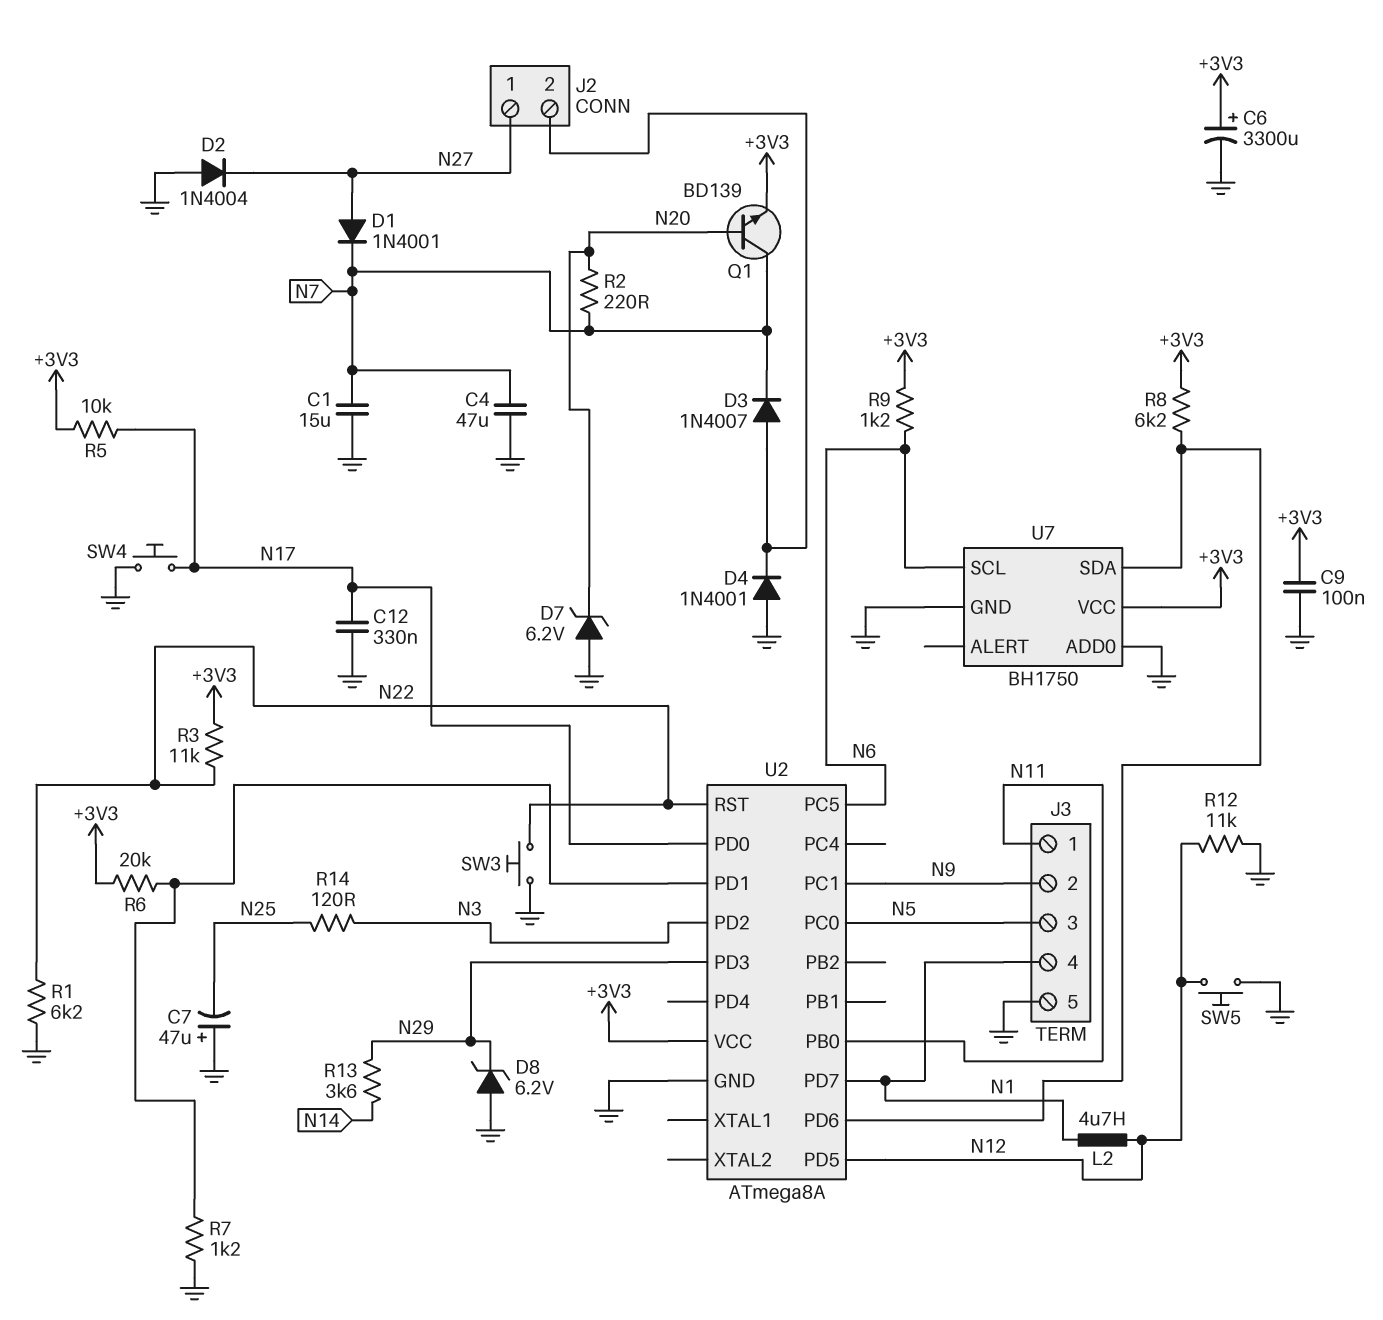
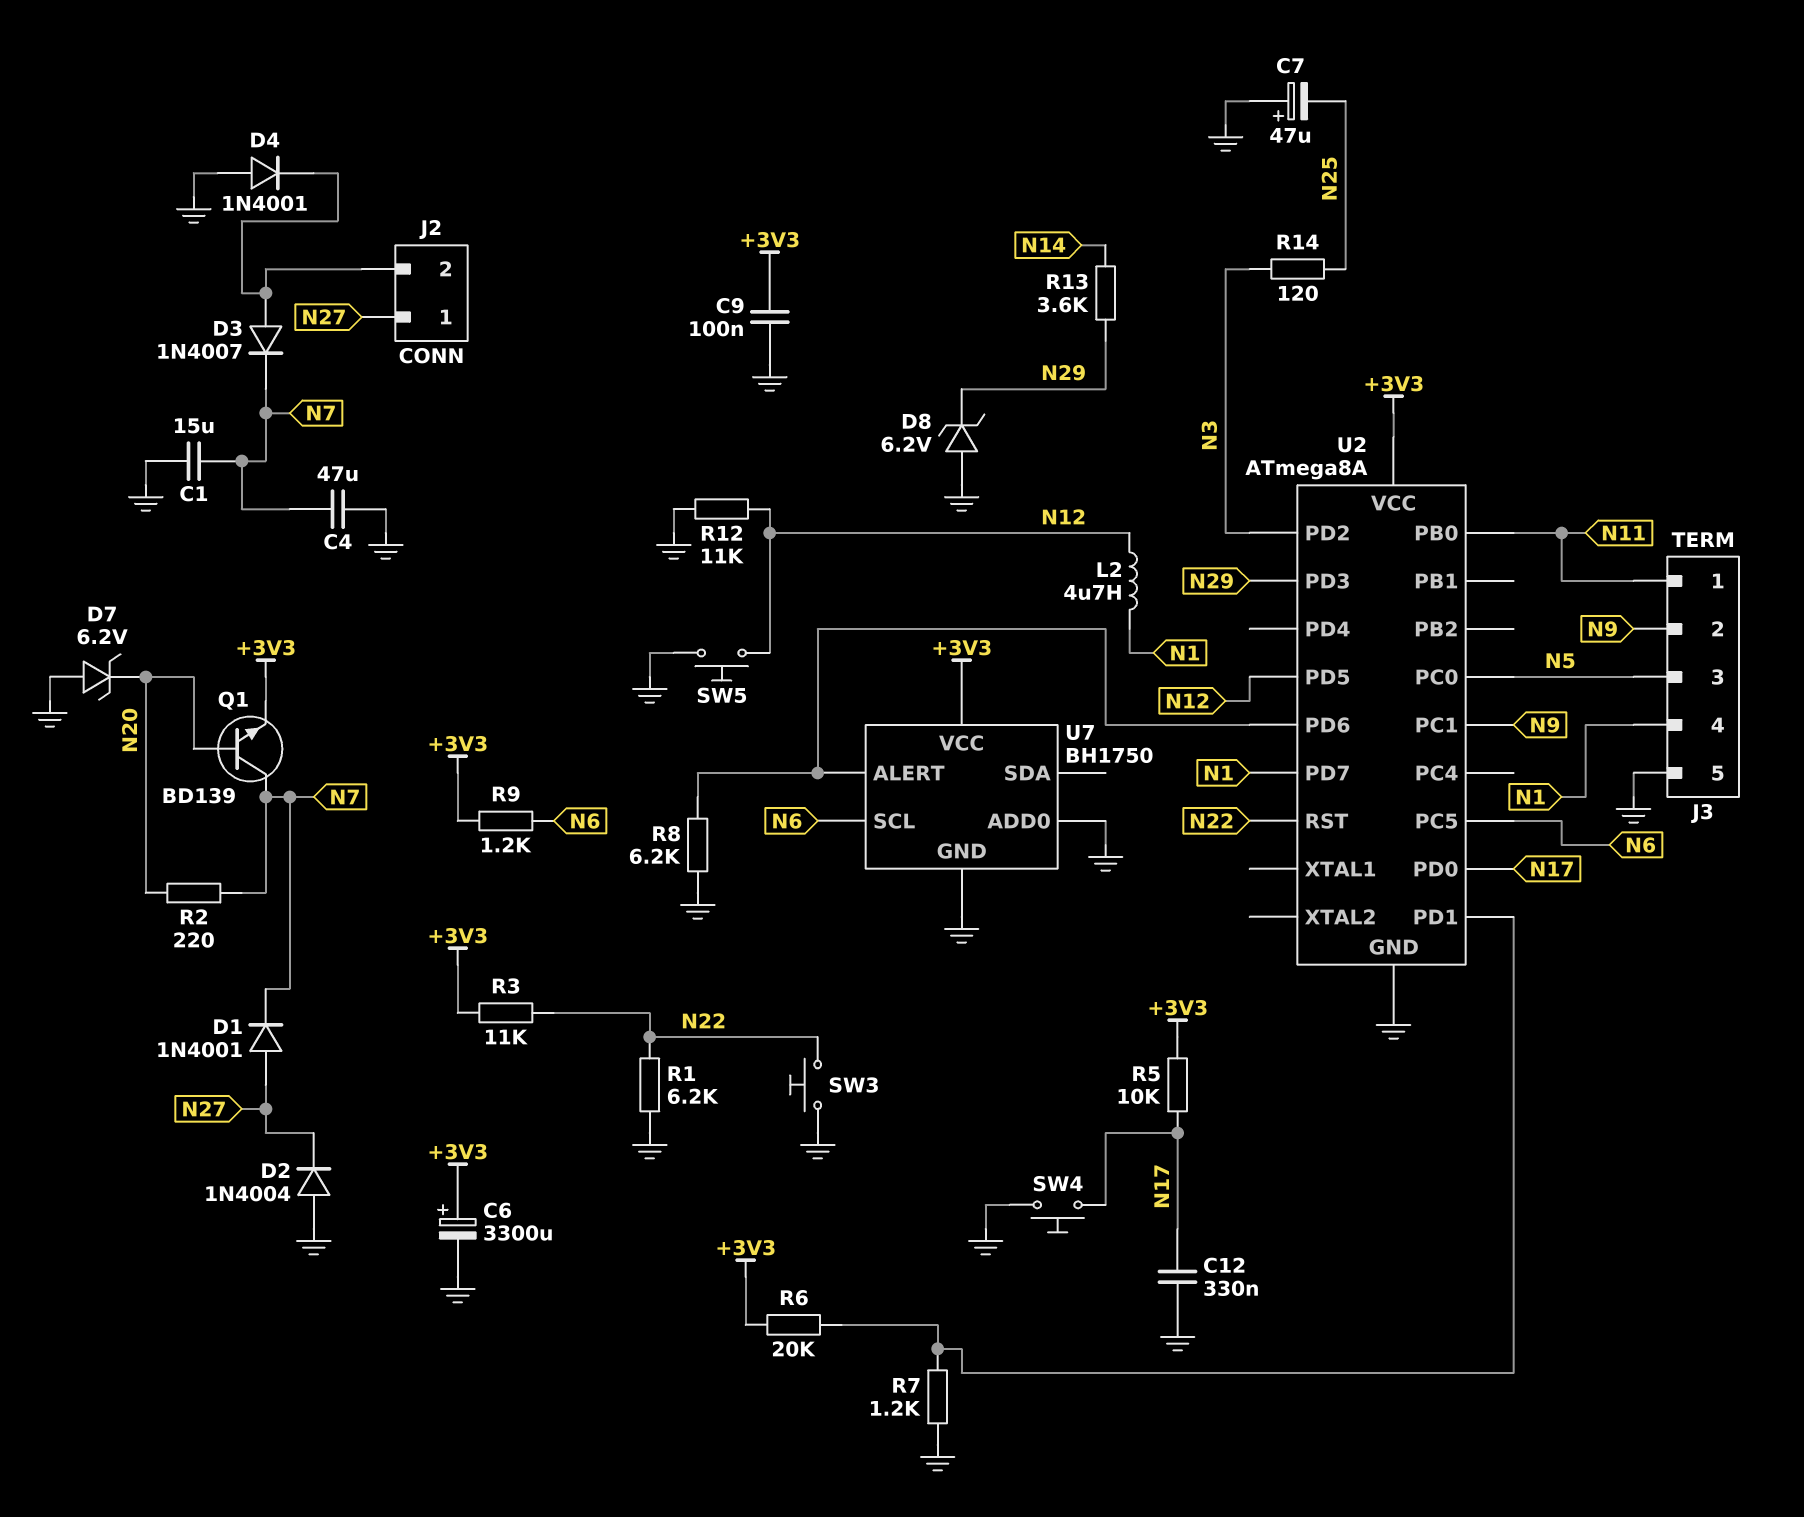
R8: 6.2k (+3V3, U2/PD6) -> 6.2k (GND, U2/PD6)
U7 pin ALERT: none -> U2/PD6
U7 pin SDA: U2/PD6 -> none

